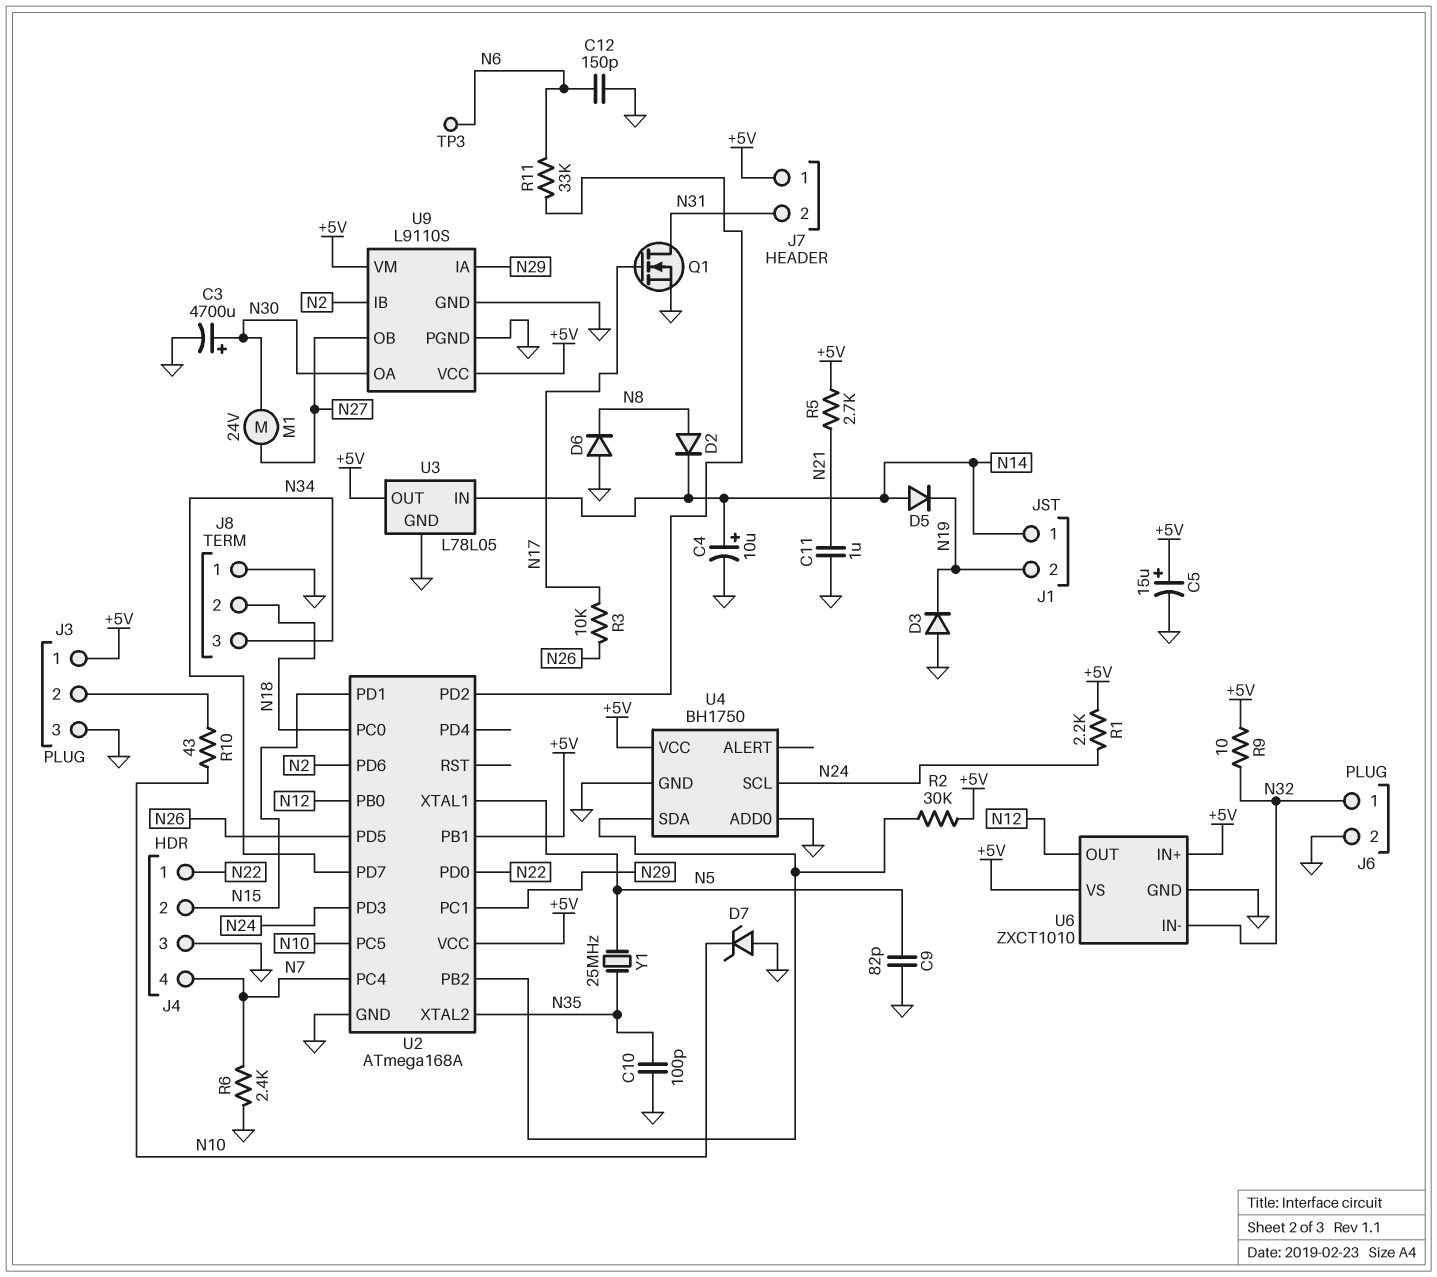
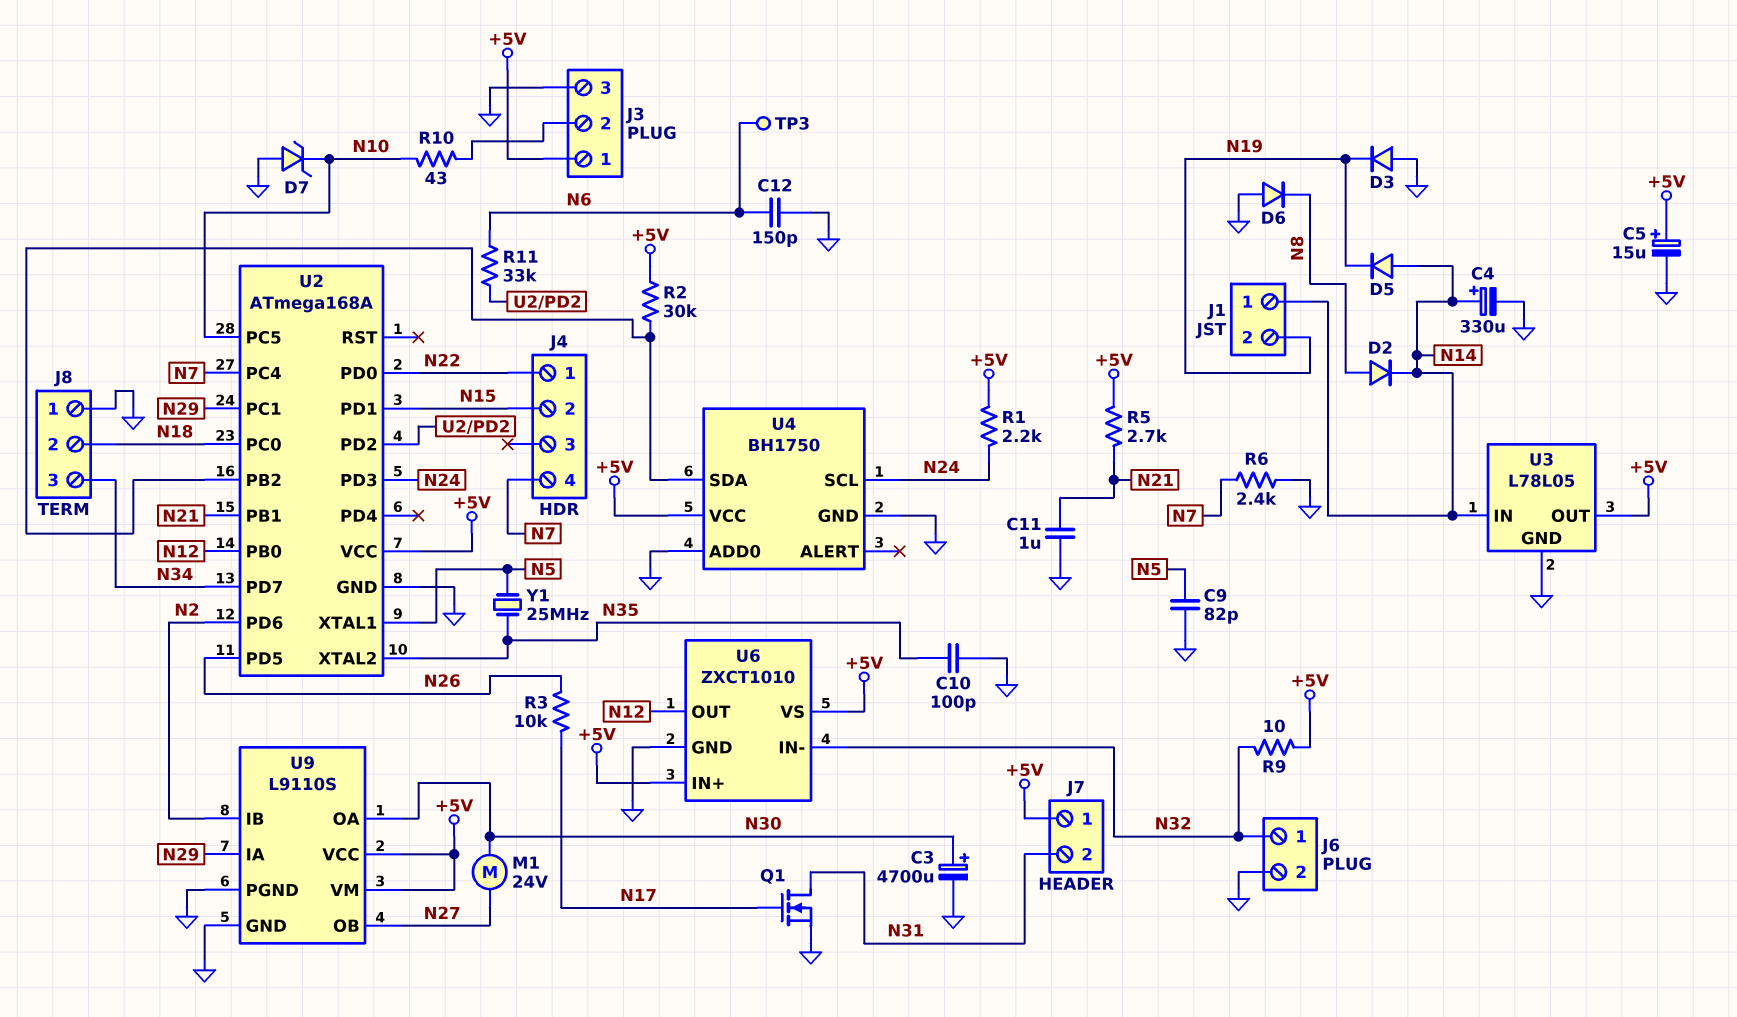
C4: 10uF (plus N14, minus GND) -> 330uF (plus N14, minus GND)
J4 pin 3: GND -> none
U2 pin PB1: +5V -> N21

